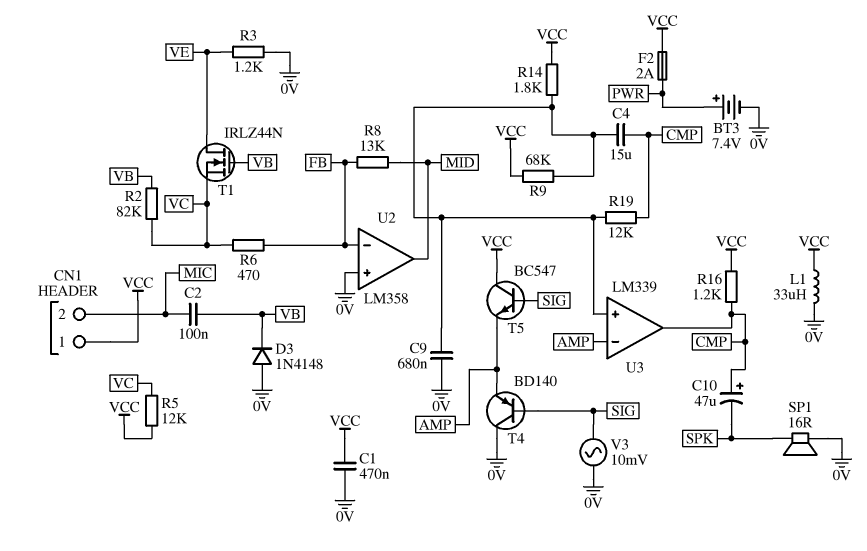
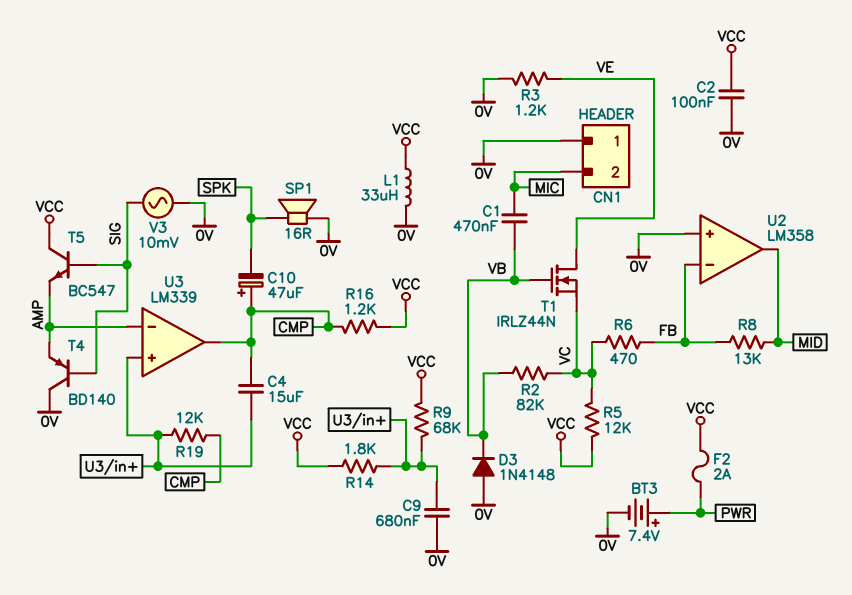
C1: 470nF (0V, VCC) -> 470nF (MIC, VB)
C2: 100nF (MIC, VB) -> 100nF (0V, VCC)
CN1 pin 1: VCC -> 0V

